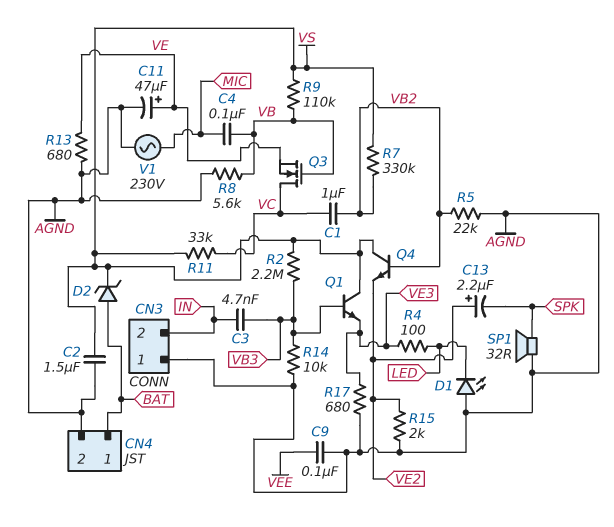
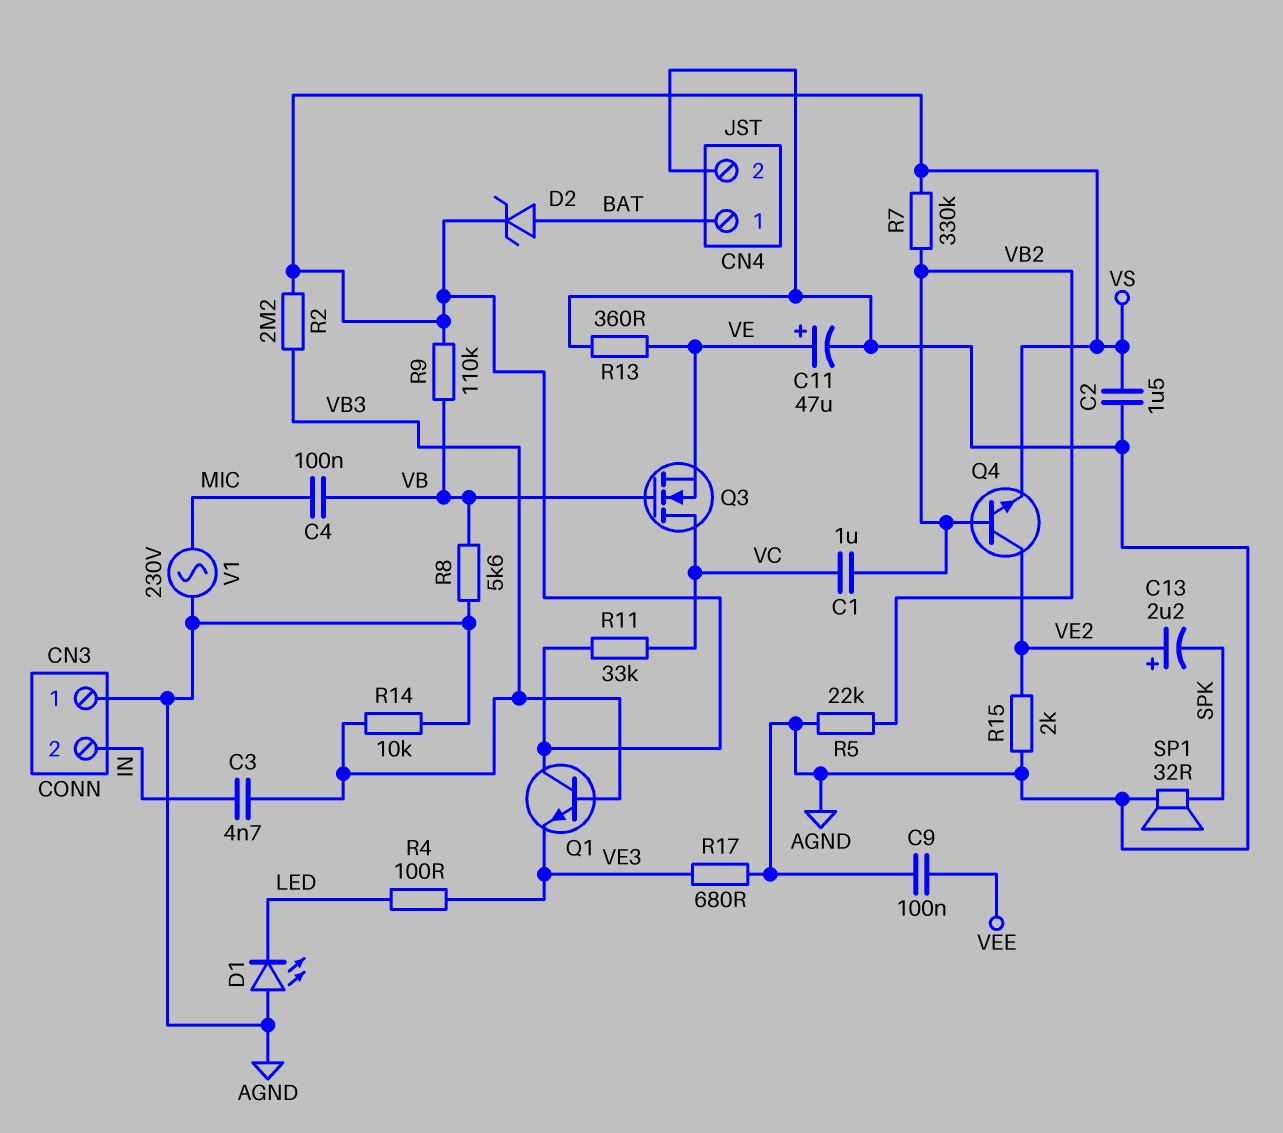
Q4: NPN (B VB2, C VS, E VE2) -> NPN (B VB2, C VE2, E VS)
R13: 680 (AGND, VE) -> 360 (AGND, VE)

